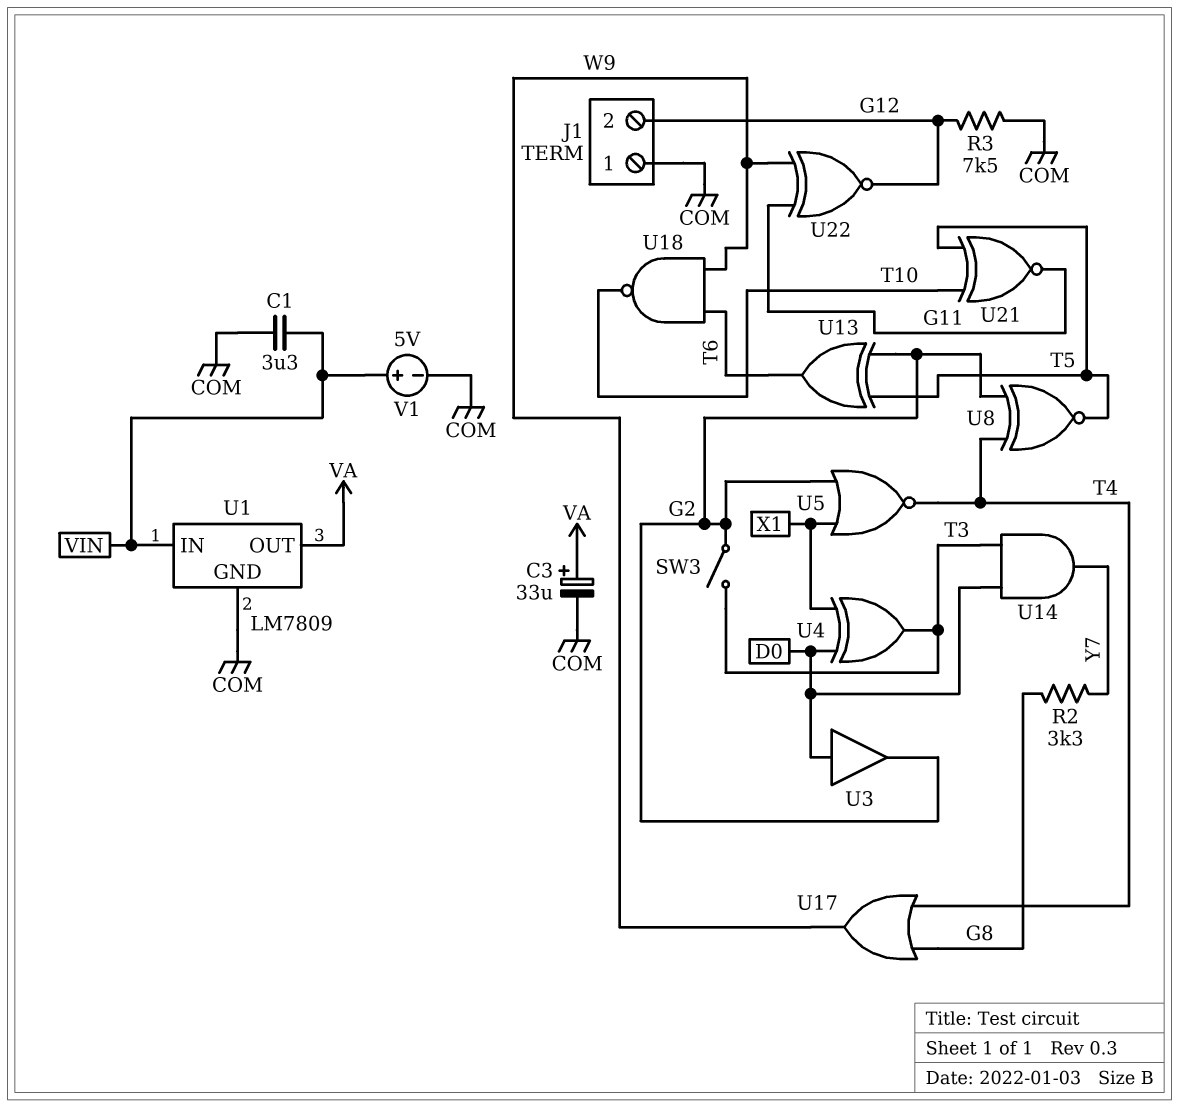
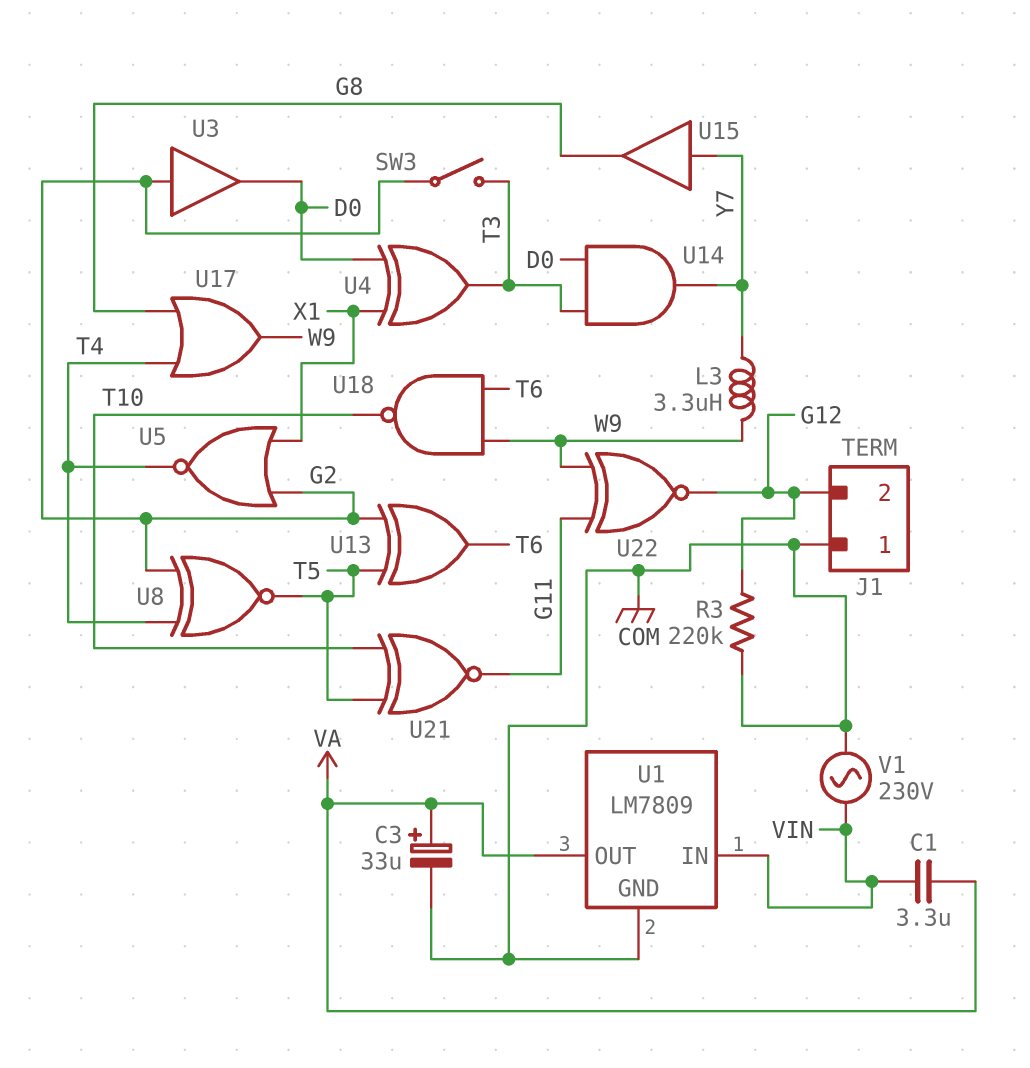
C1: 3.3uF (COM, VIN) -> 3.3uF (VA, VIN)
L3: none -> 3.3uH (W9, Y7)
R2: 3.3k (G8, Y7) -> none
R3: 7.5k (COM, G12) -> 220k (COM, G12)
U3: buffer (in D0, out G2) -> buffer (in G2, out D0)
U15: none -> buffer (in Y7, out G8)
V1: 5V (plus VIN, minus COM) -> AC 230V (COM, VIN)

